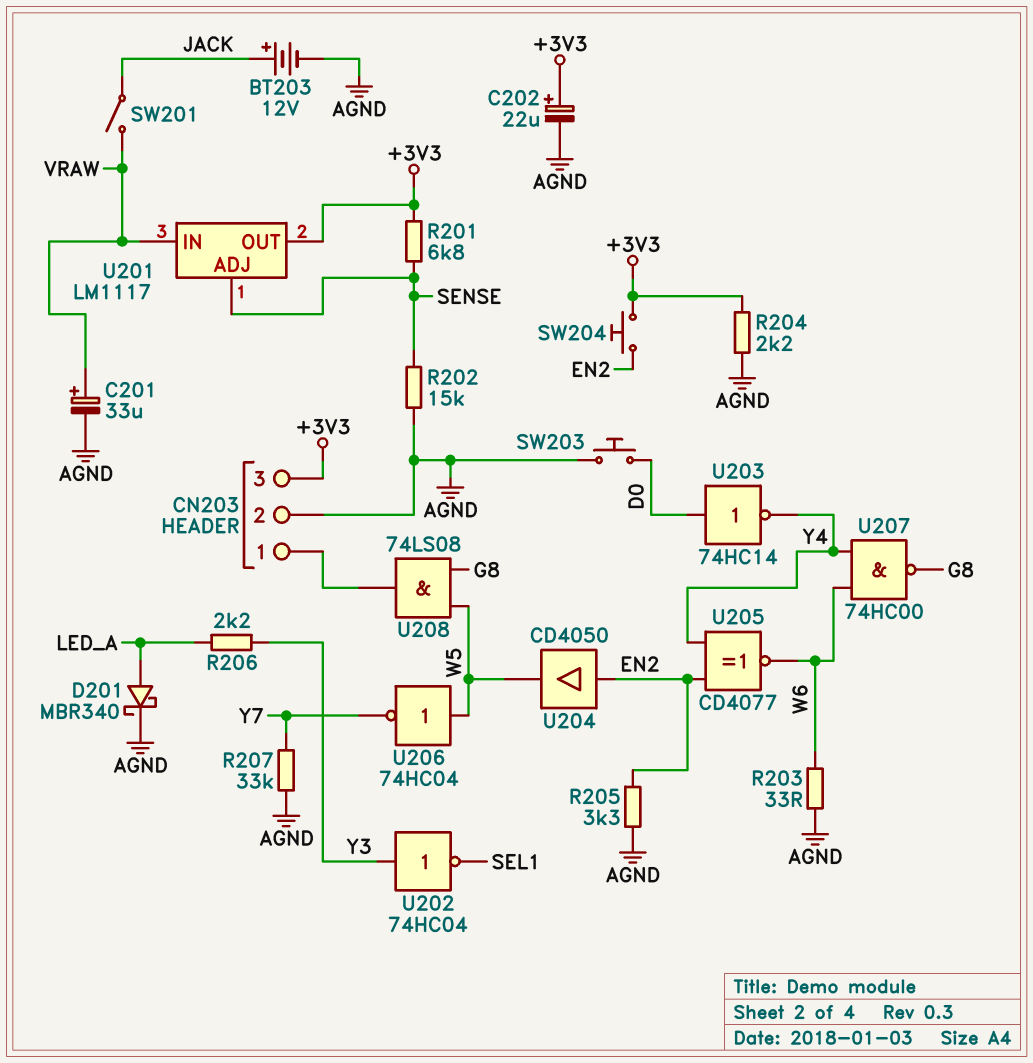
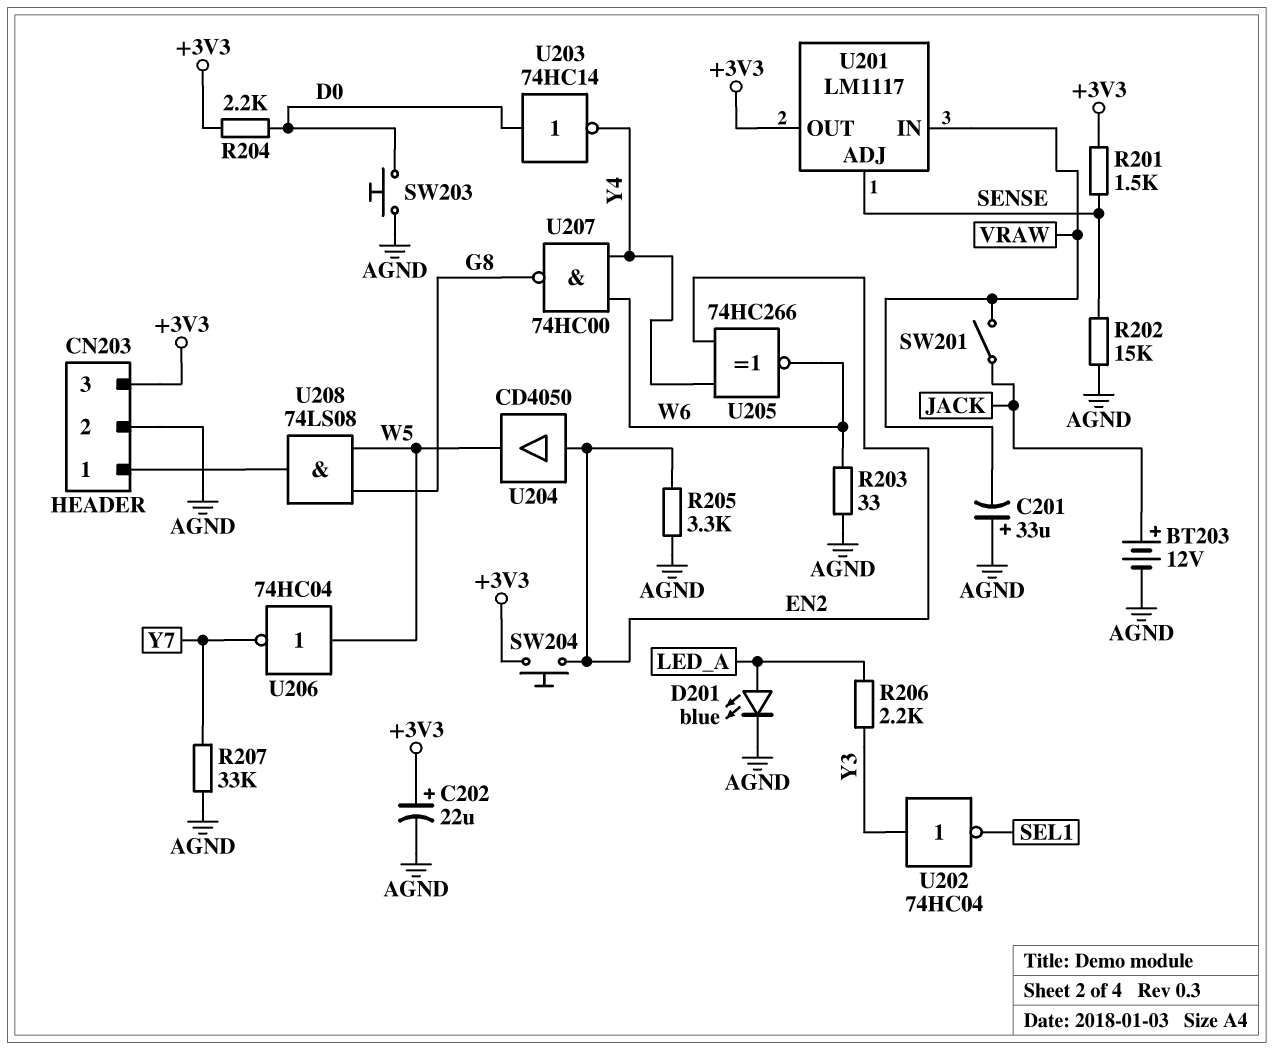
C201: 33uF (plus VRAW, minus AGND) -> 33uF (plus AGND, minus VRAW)
D201: schottky MBR340 (A LED_A, K AGND) -> LED blue (A LED_A, K AGND)
R201: 6.8k (+3V3, SENSE) -> 1.5k (+3V3, SENSE)
R204: 2.2k (+3V3, AGND) -> 2.2k (+3V3, D0)
U205: XNOR CD4077 (in EN2, in Y4, out W6) -> XNOR 74HC266 (in EN2, in Y4, out W6)

